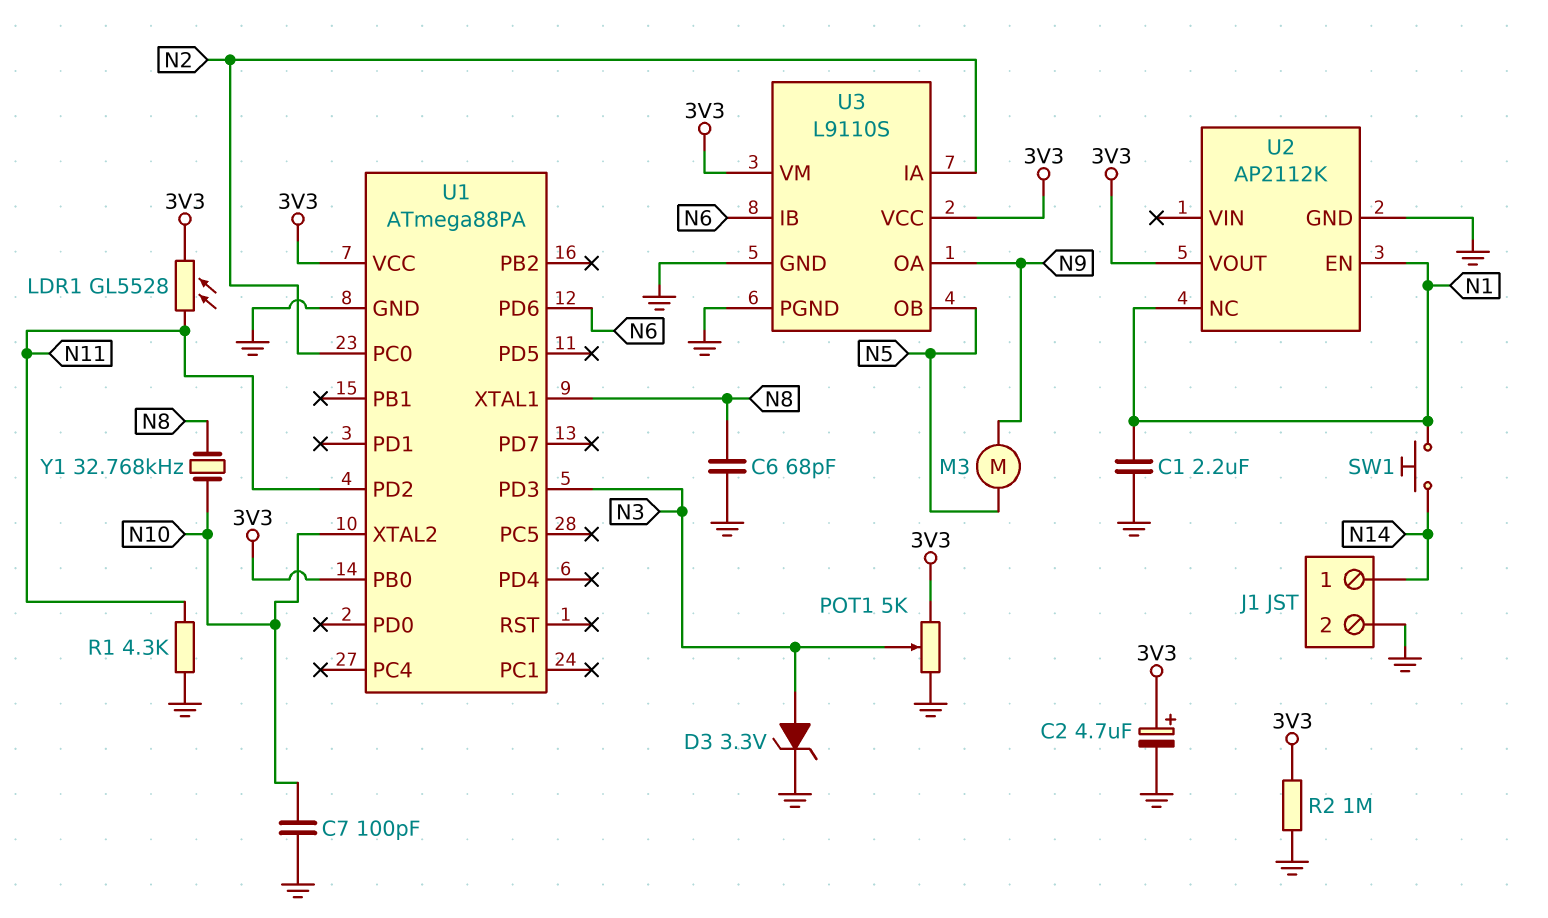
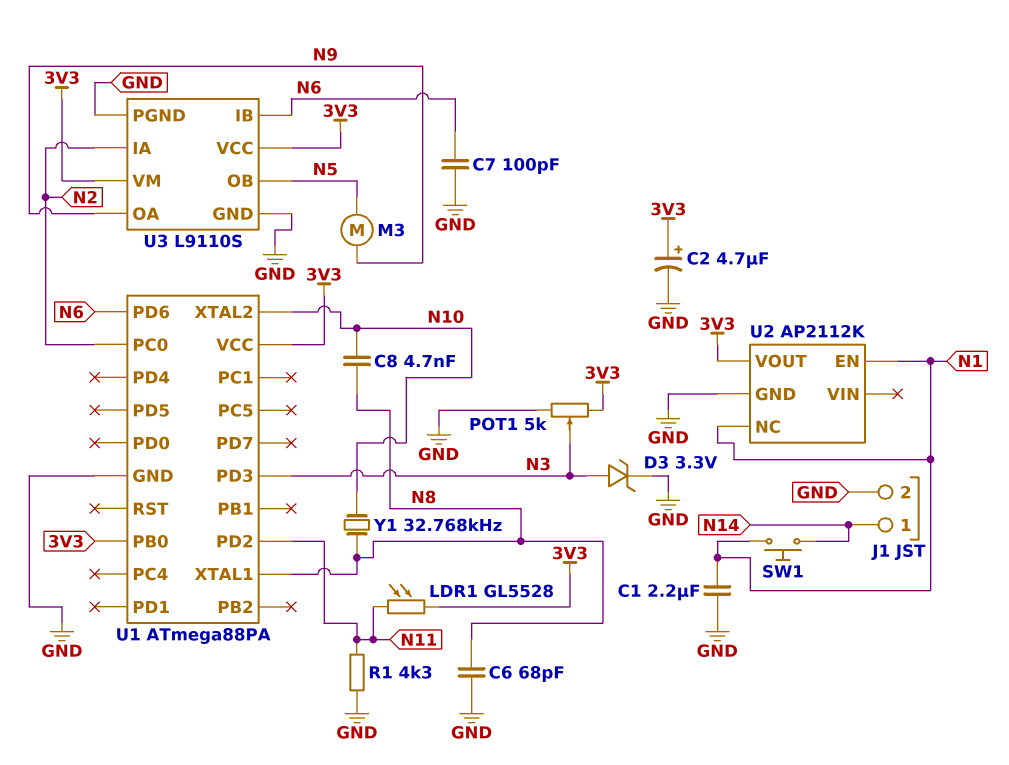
C7: 100pF (GND, N10) -> 100pF (GND, N6)
C8: none -> 4.7nF (N8, N10)
R2: 1M (3V3, GND) -> none

